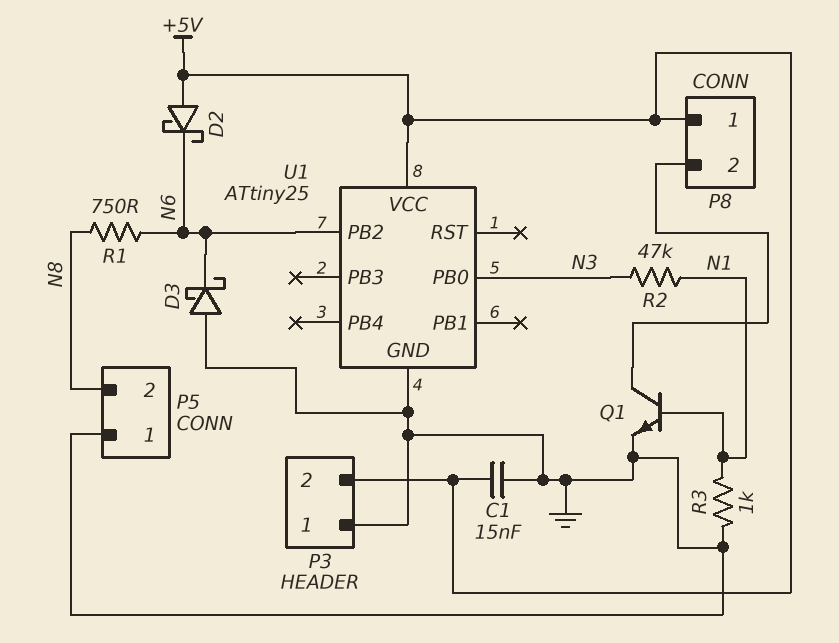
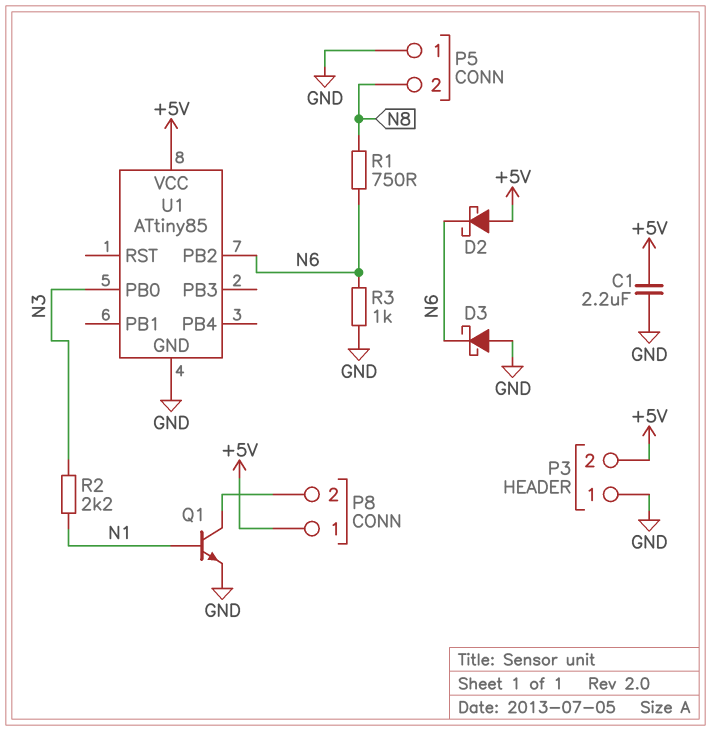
C1: 15nF (+5V, GND) -> 2.2uF (+5V, GND)
R2: 47k (N1, N3) -> 2.2k (N1, N3)
R3: 1k (GND, N1) -> 1k (GND, N6)
U1: ATtiny25 -> ATtiny85

